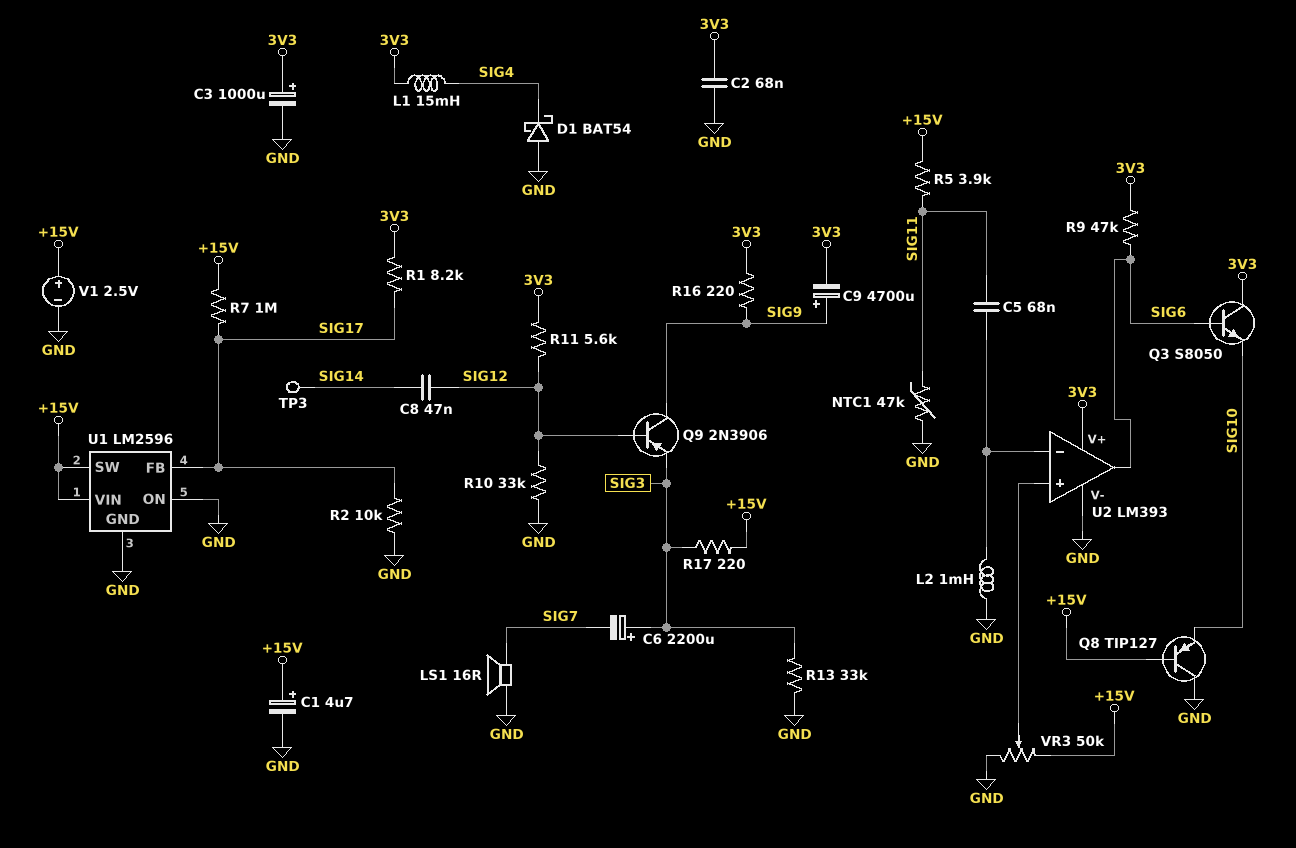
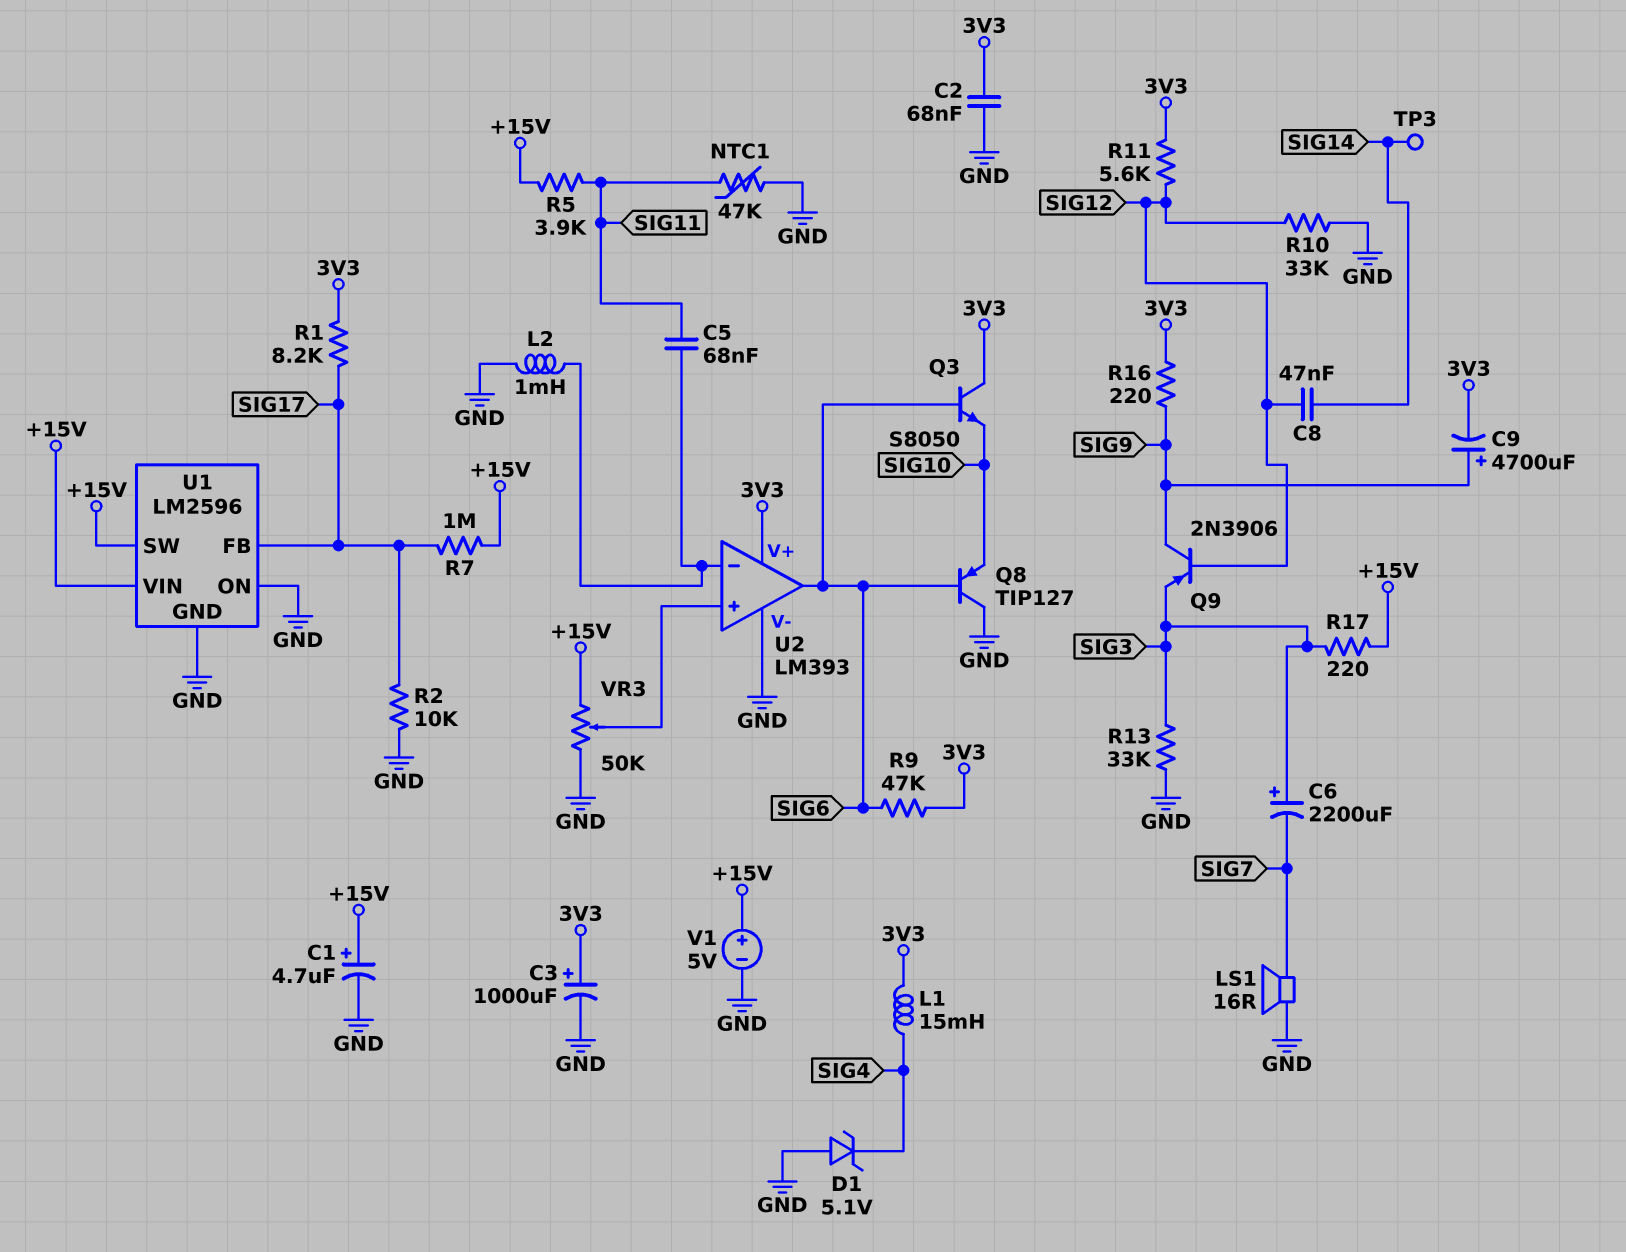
D1: schottky BAT54 (A GND, K SIG4) -> zener 5.1V (A GND, K SIG4)
Q8: PNP TIP127 (B +15V, C GND, E SIG10) -> PNP TIP127 (B SIG6, C GND, E SIG10)
V1: 2.5V (plus +15V, minus GND) -> 5V (plus +15V, minus GND)

